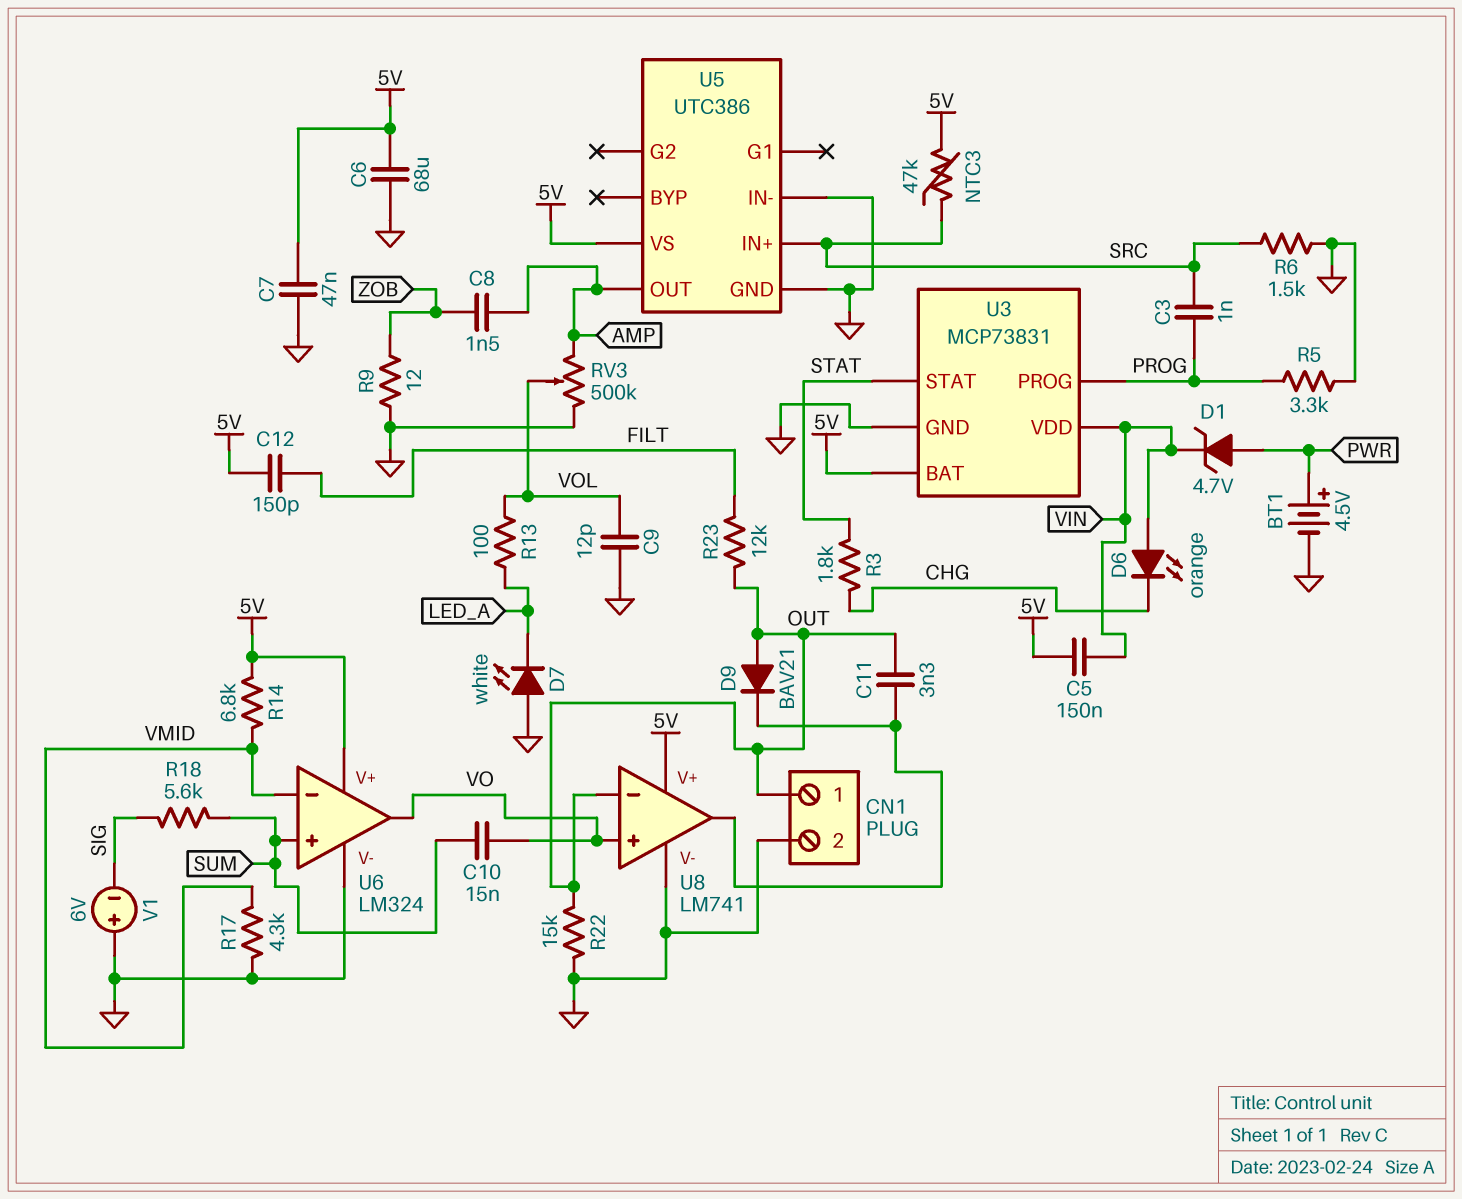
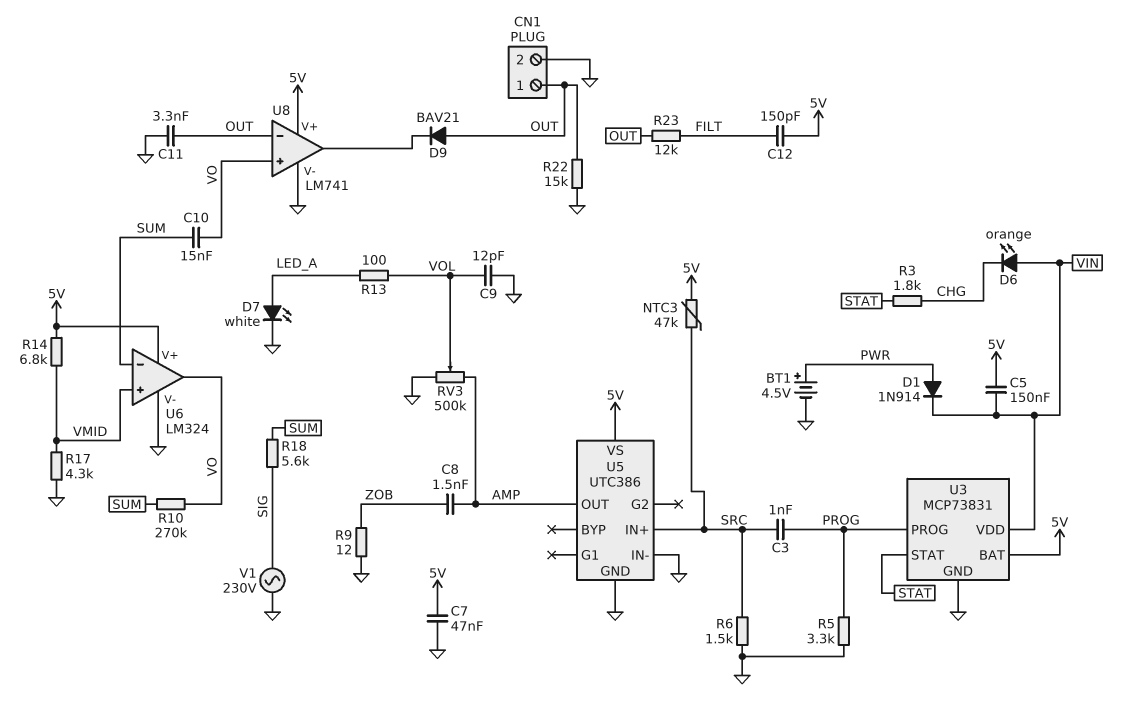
C6: 68uF (5V, GND) -> none
C11: 3.3nF (OUT, U8/out) -> 3.3nF (GND, OUT)
D1: zener 4.7V (A PWR, K VIN) -> diode 1N914 (A PWR, K VIN)
D7: LED white (A GND, K LED_A) -> LED white (A LED_A, K GND)
R10: none -> 270k (SUM, VO)
U6 pin in+: SUM -> VMID
U6 pin in-: VMID -> SUM
V1: 6V (plus GND, minus SIG) -> AC 230V (GND, SIG)

